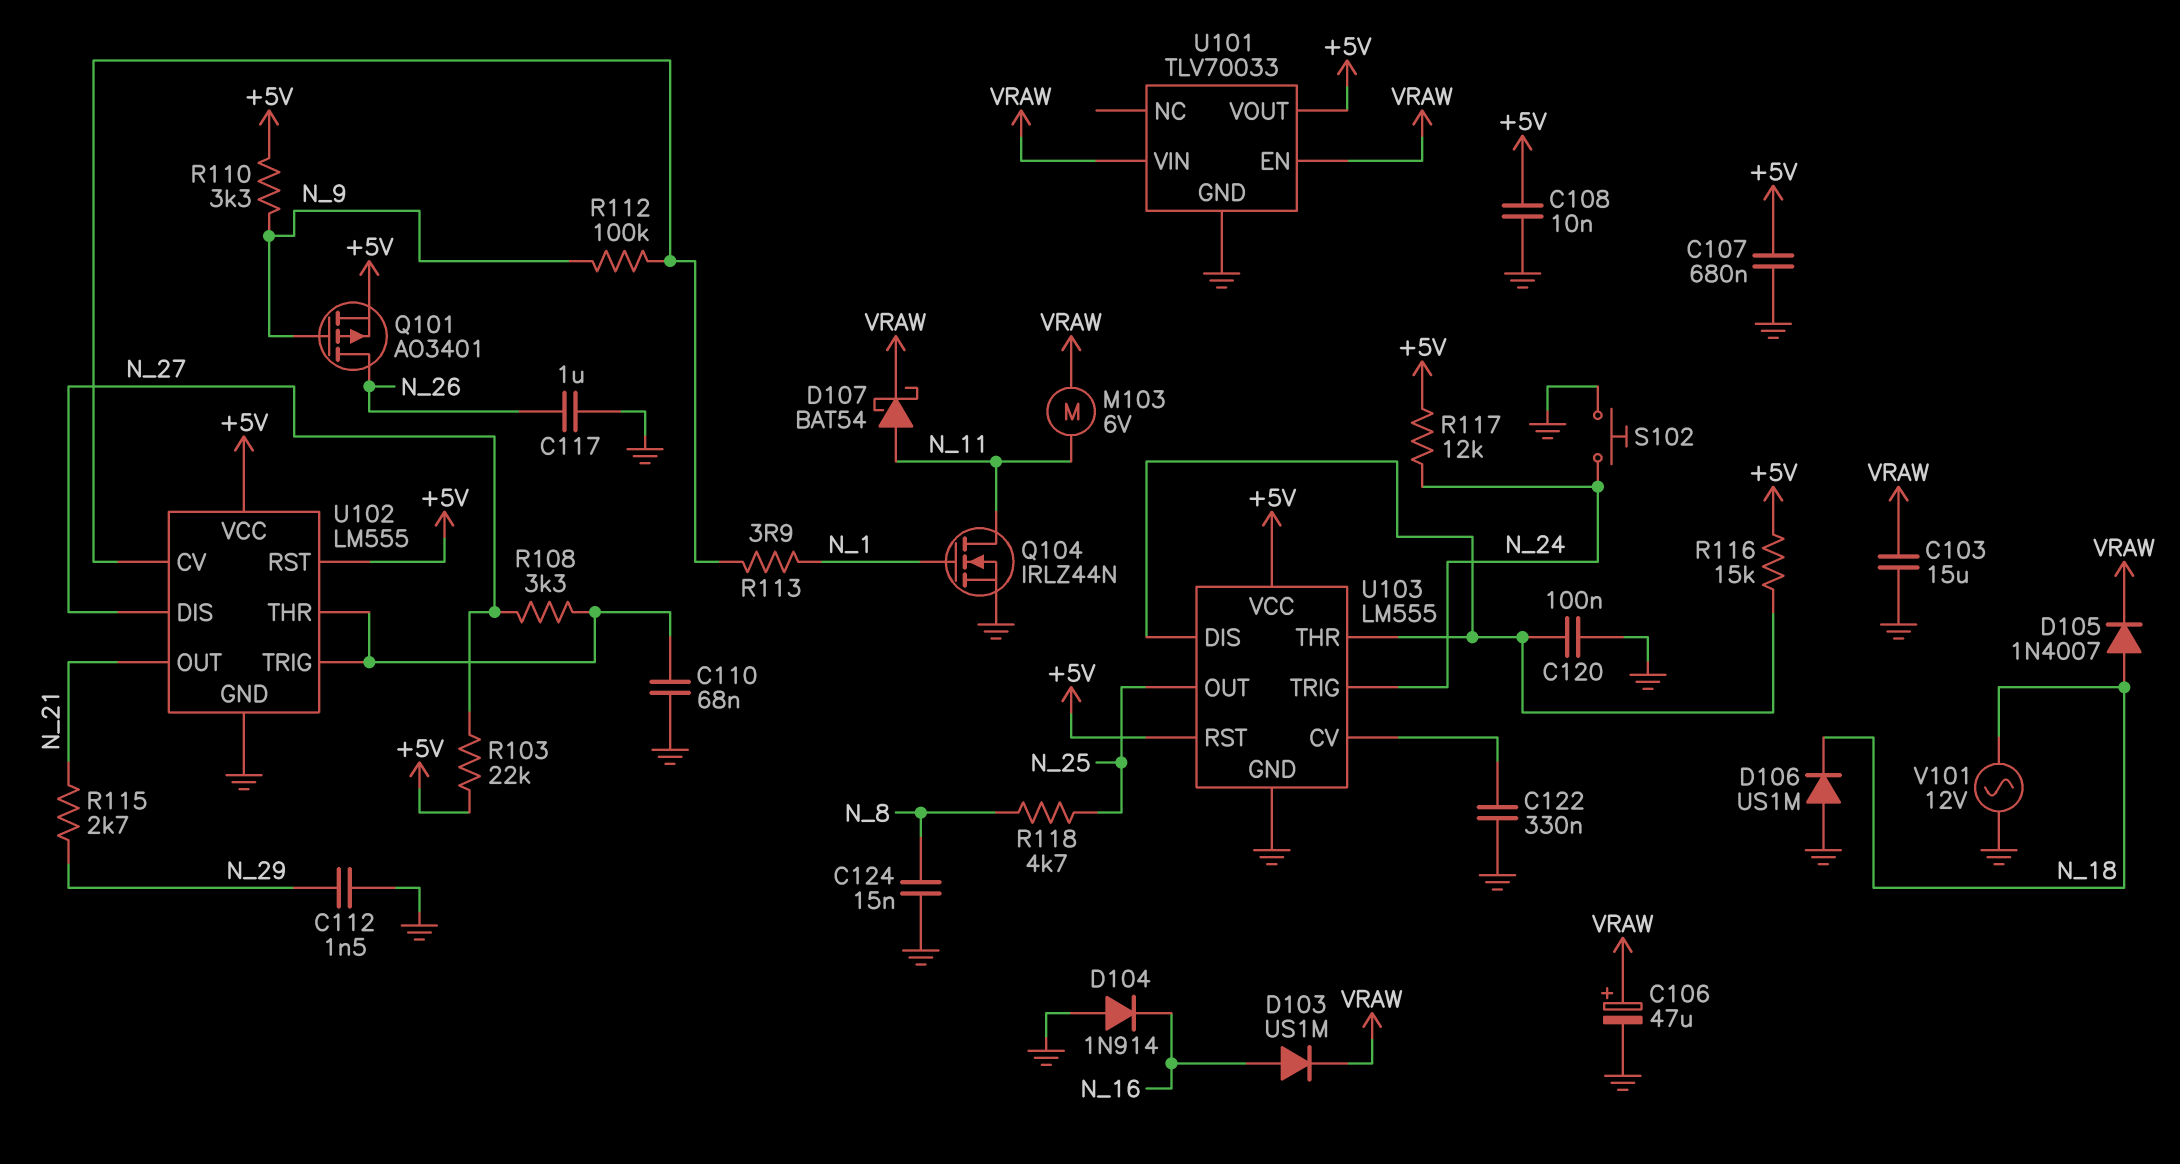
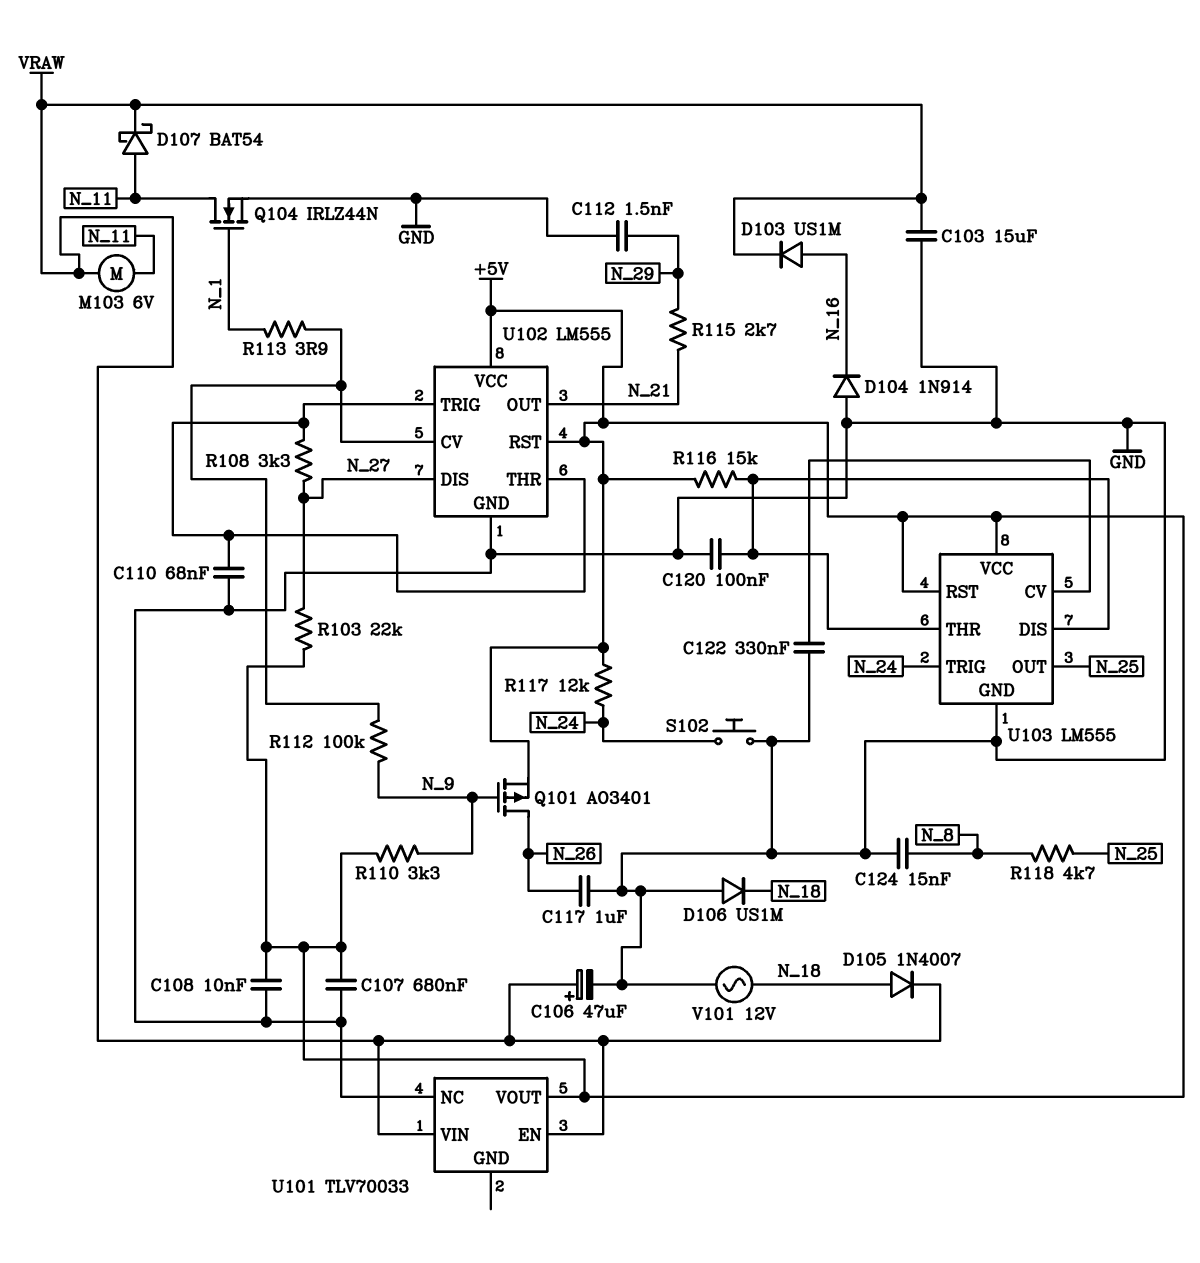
U101 pin GND: GND -> none
U101 pin NC: none -> GND

